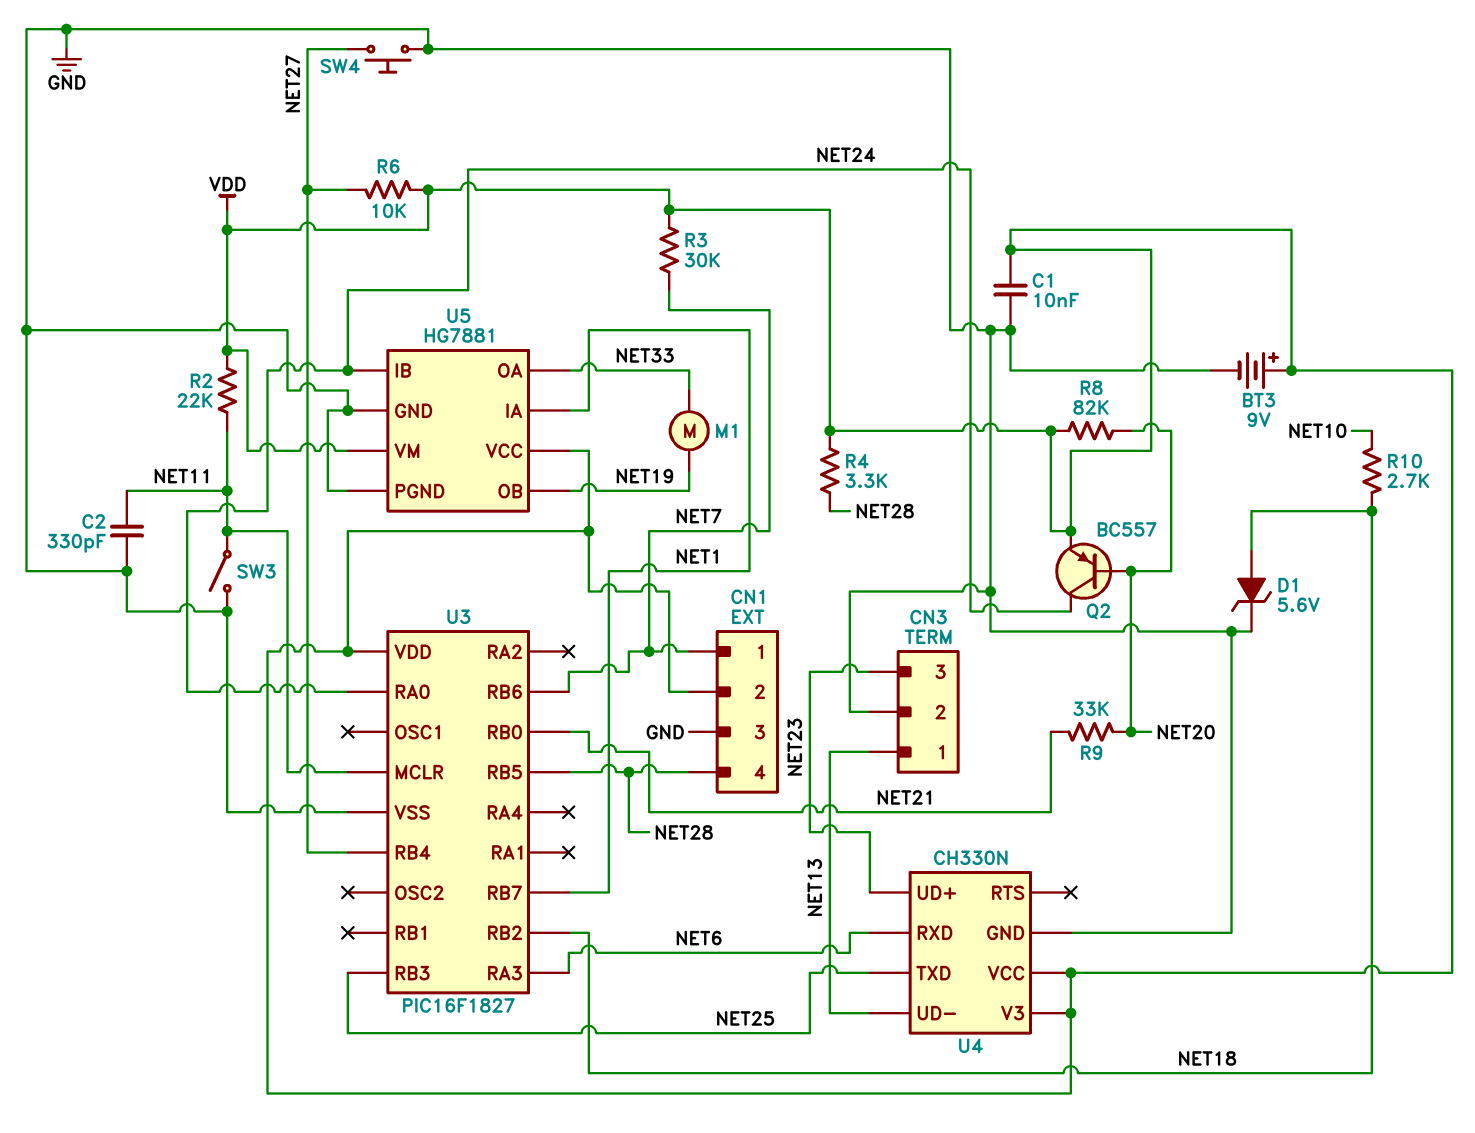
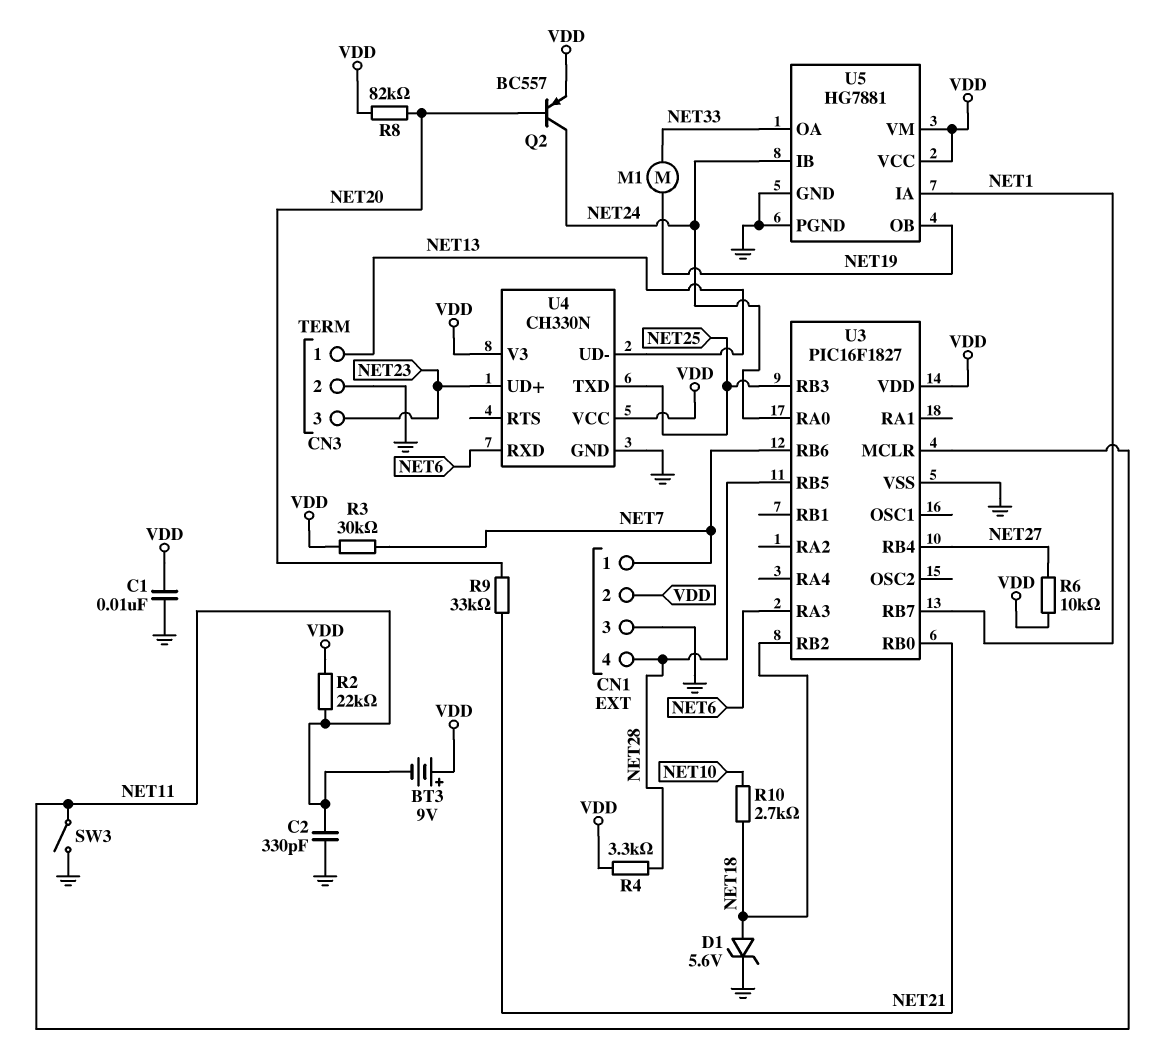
BT3: 9V (plus VDD, minus GND) -> 9V (plus VDD, minus NET11)
SW4: button (GND, NET27) -> none

